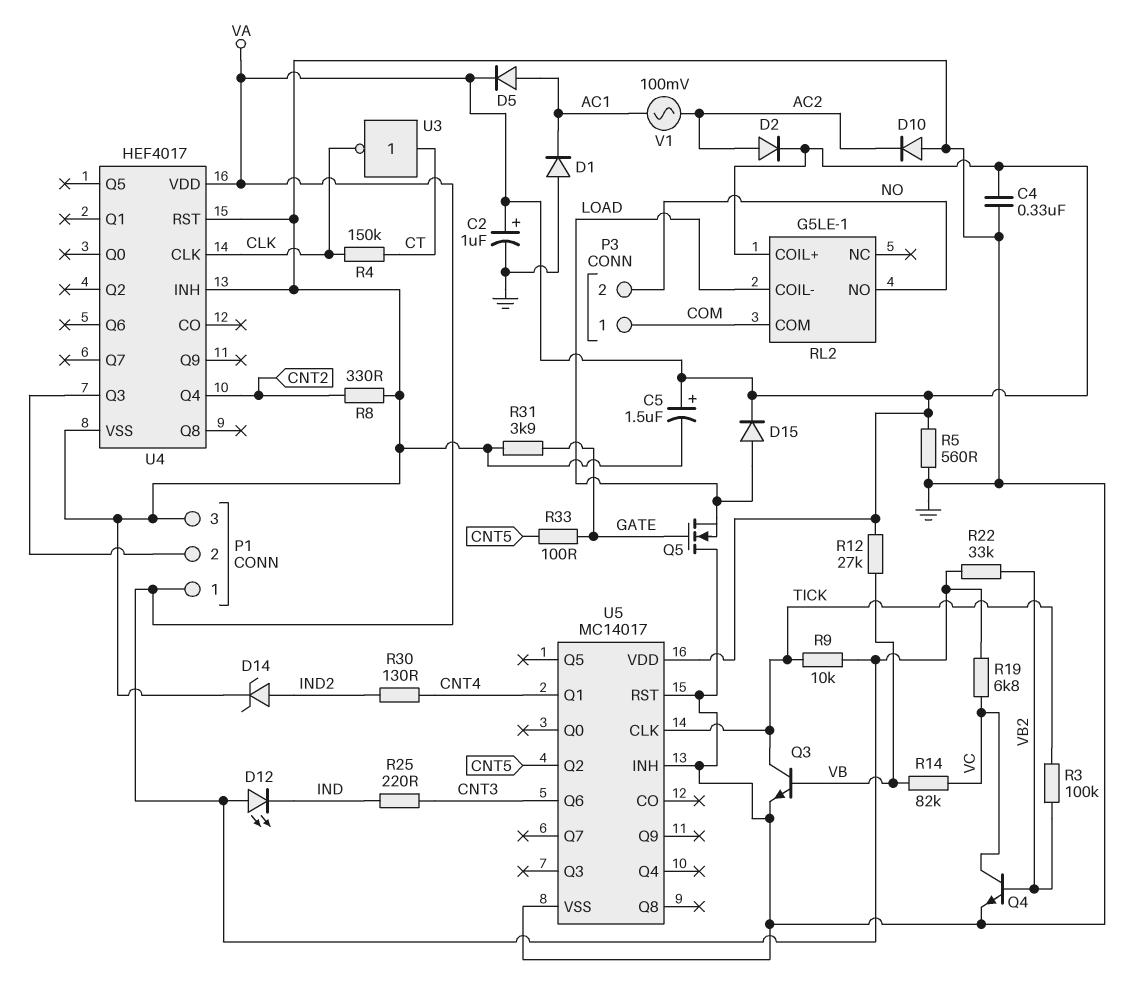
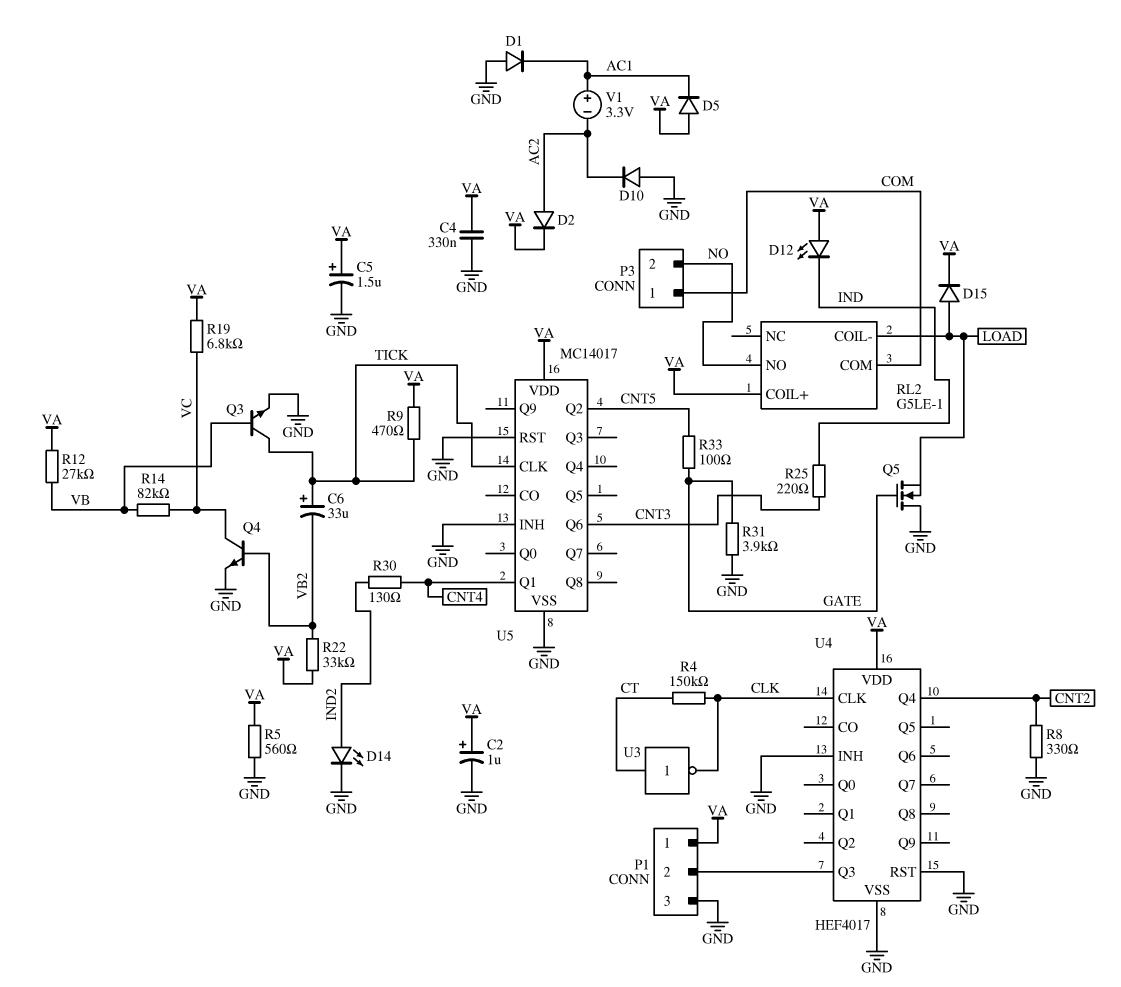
C6: none -> 33uF (plus TICK, minus VB2)
D5: diode (A AC1, K VA) -> diode (A VA, K AC1)
D14: zener (A IND2, K GND) -> LED (A IND2, K GND)
R3: 100k (TICK, VB2) -> none
R9: 10k (TICK, VA) -> 470 (TICK, VA)
V1: AC 100mV (AC1, AC2) -> 3.3V (plus AC1, minus AC2)

